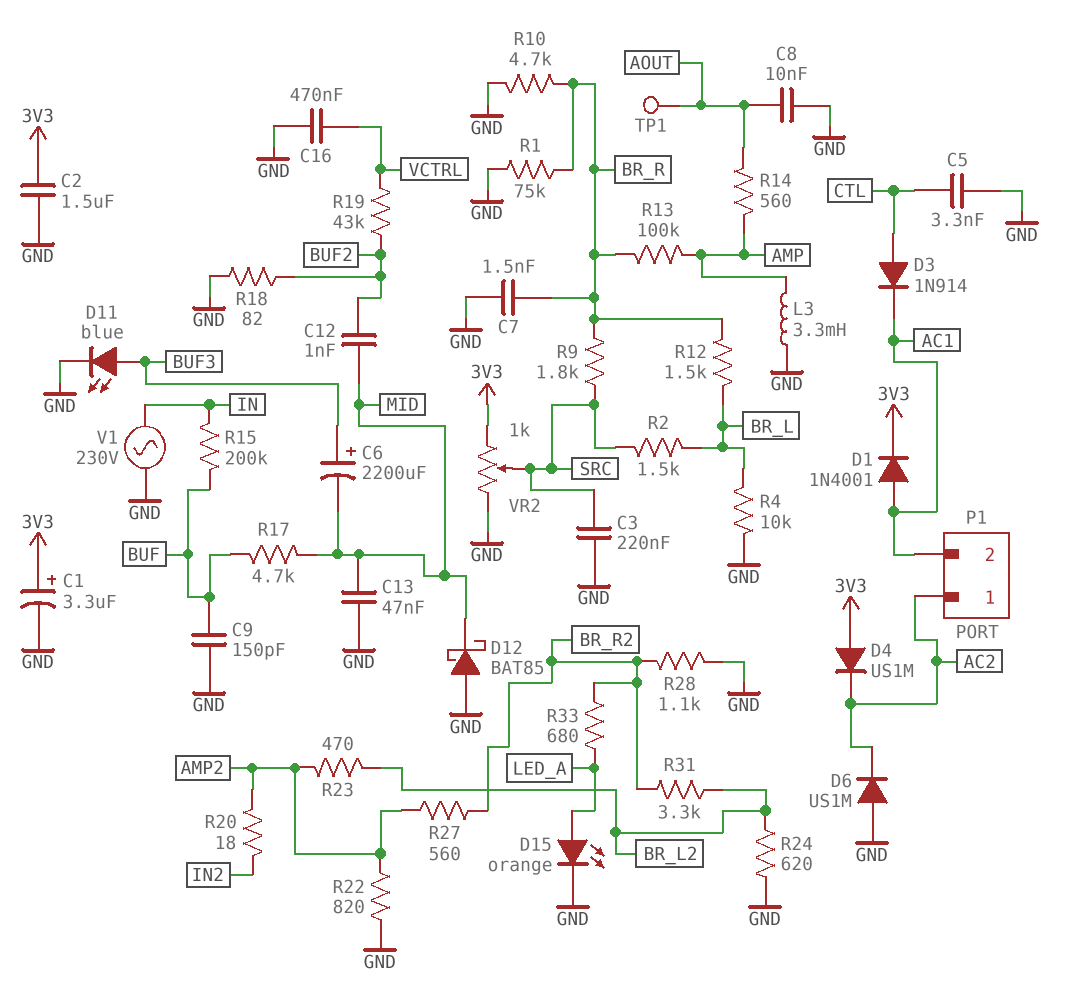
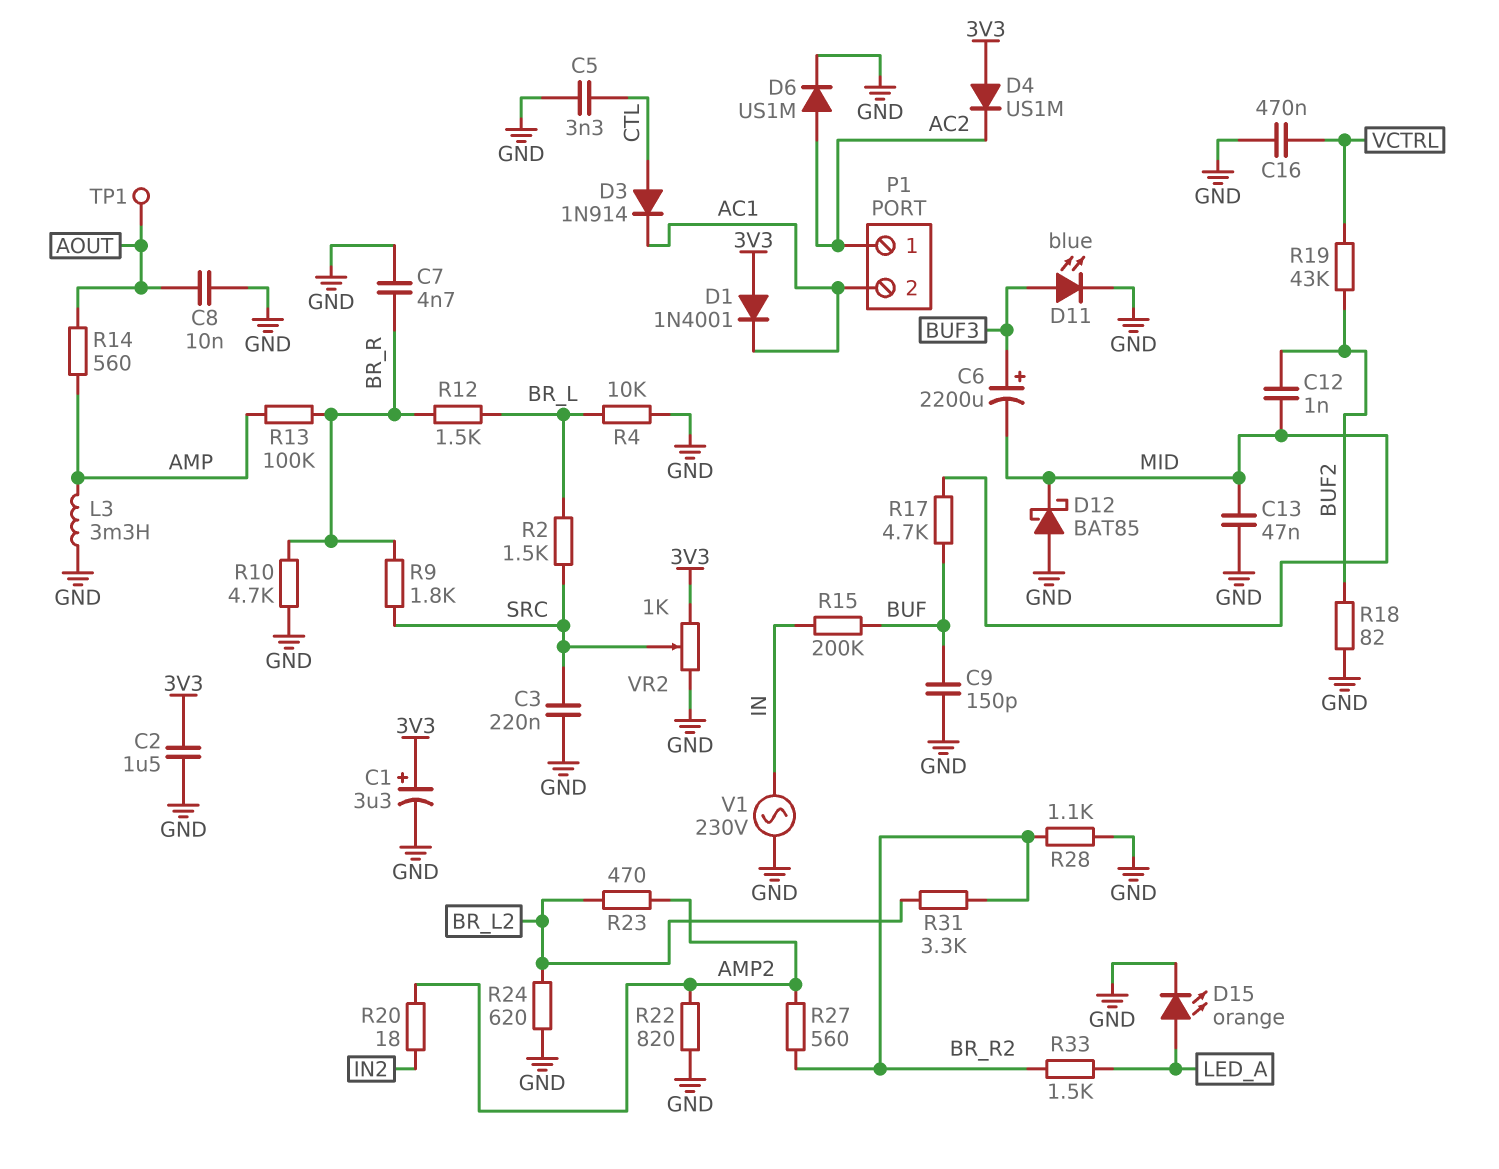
C7: 1.5nF (BR_R, GND) -> 4.7nF (BR_R, GND)
D1: diode 1N4001 (A AC1, K 3V3) -> diode 1N4001 (A 3V3, K AC1)
D6: diode US1M (A GND, K AC2) -> diode US1M (A AC2, K GND)
R1: 75k (BR_R, GND) -> none
R33: 680 (BR_R2, LED_A) -> 1.5k (BR_R2, LED_A)

